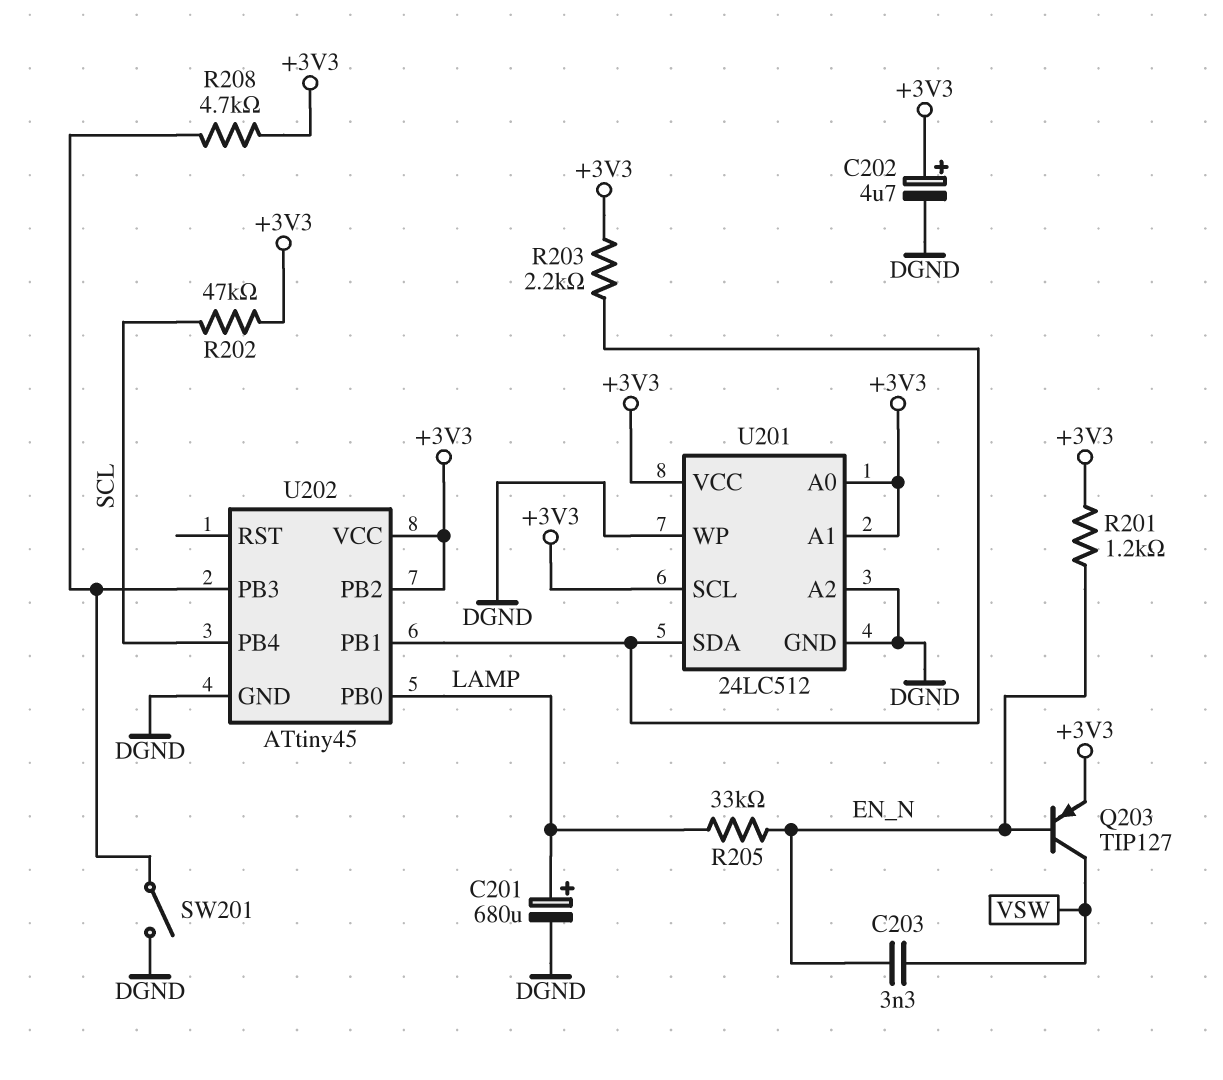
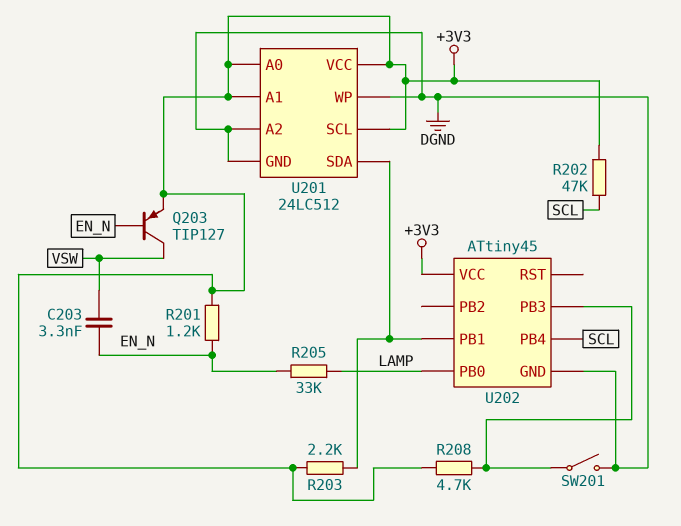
C201: 680uF (plus LAMP, minus DGND) -> none
C202: 4.7uF (plus +3V3, minus DGND) -> none
U202 pin PB2: +3V3 -> none

